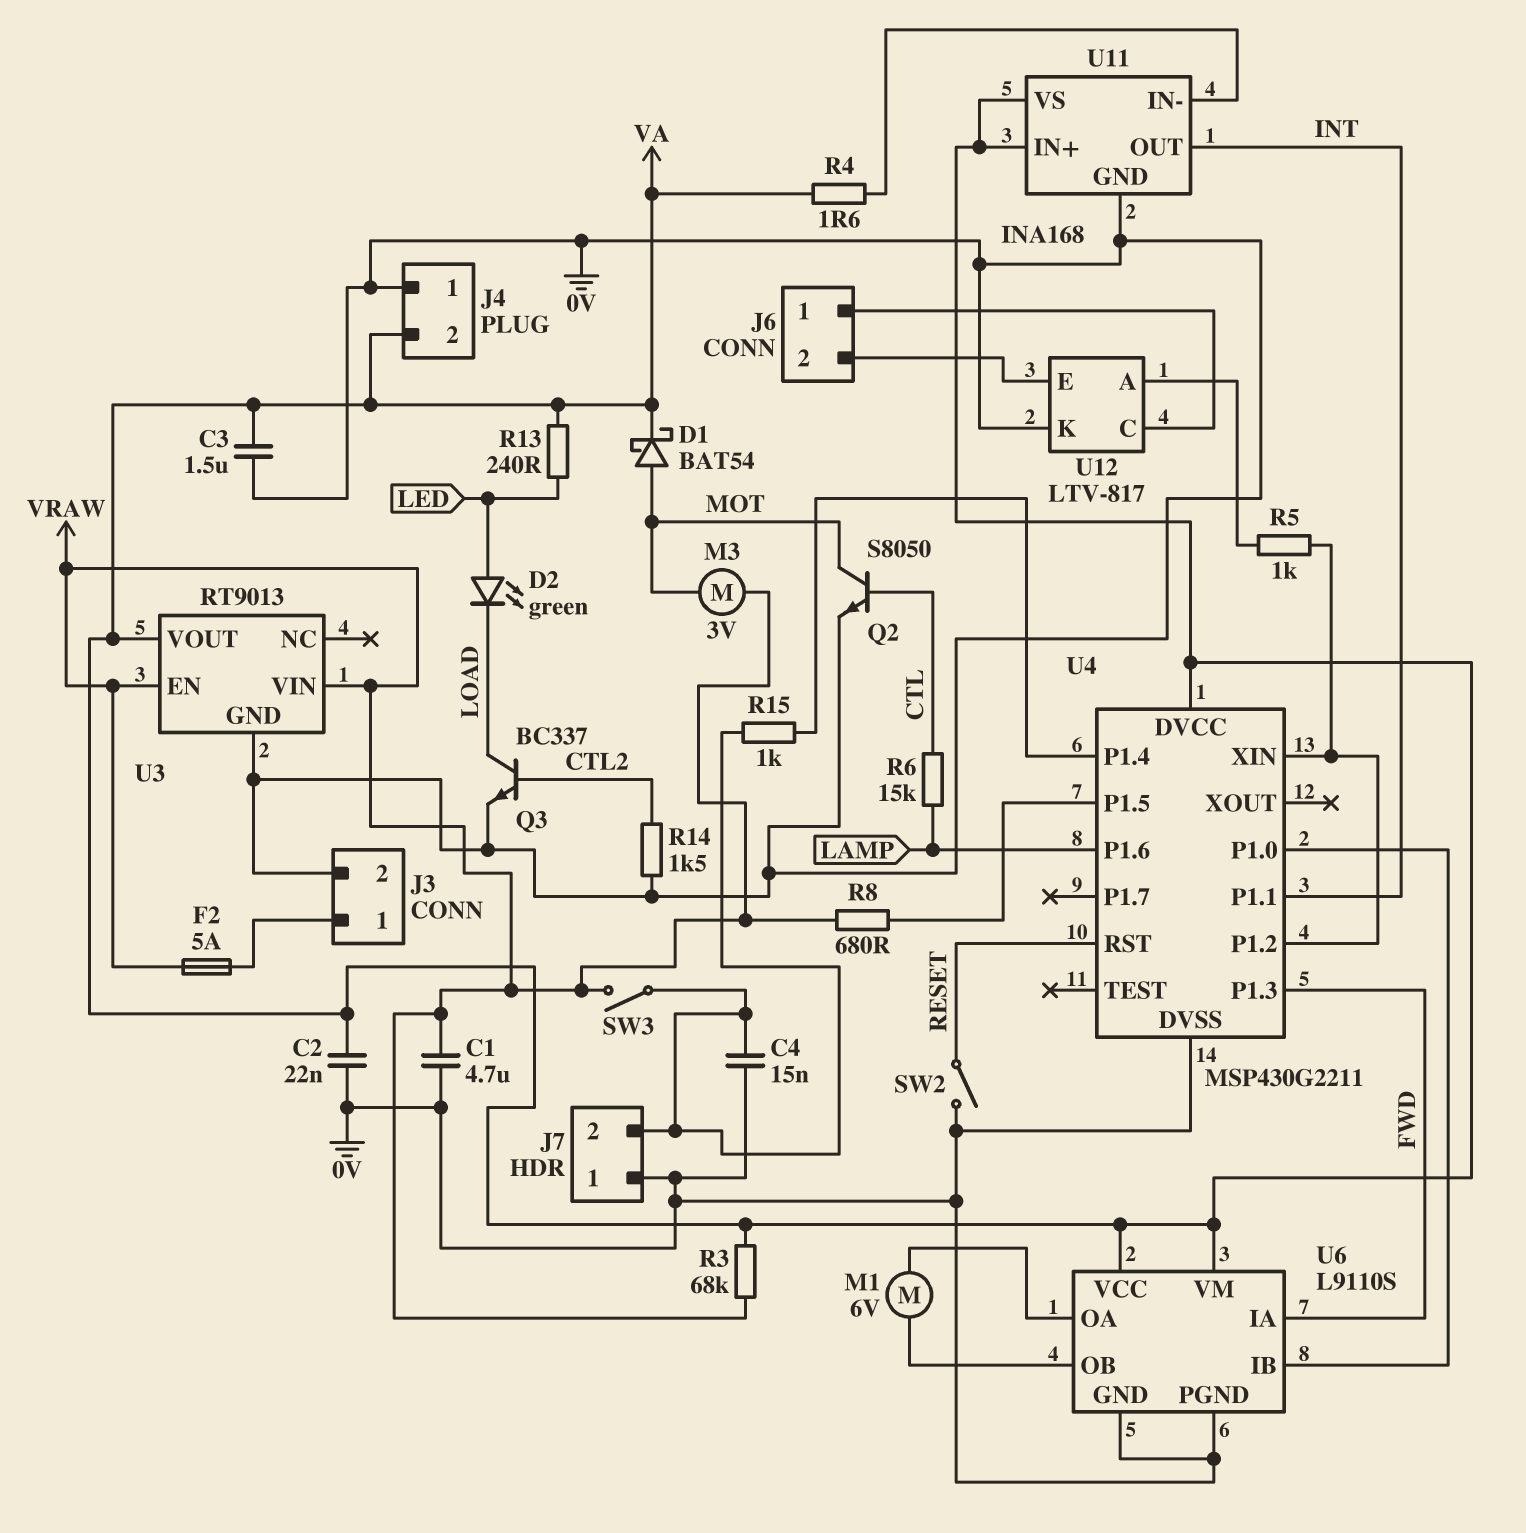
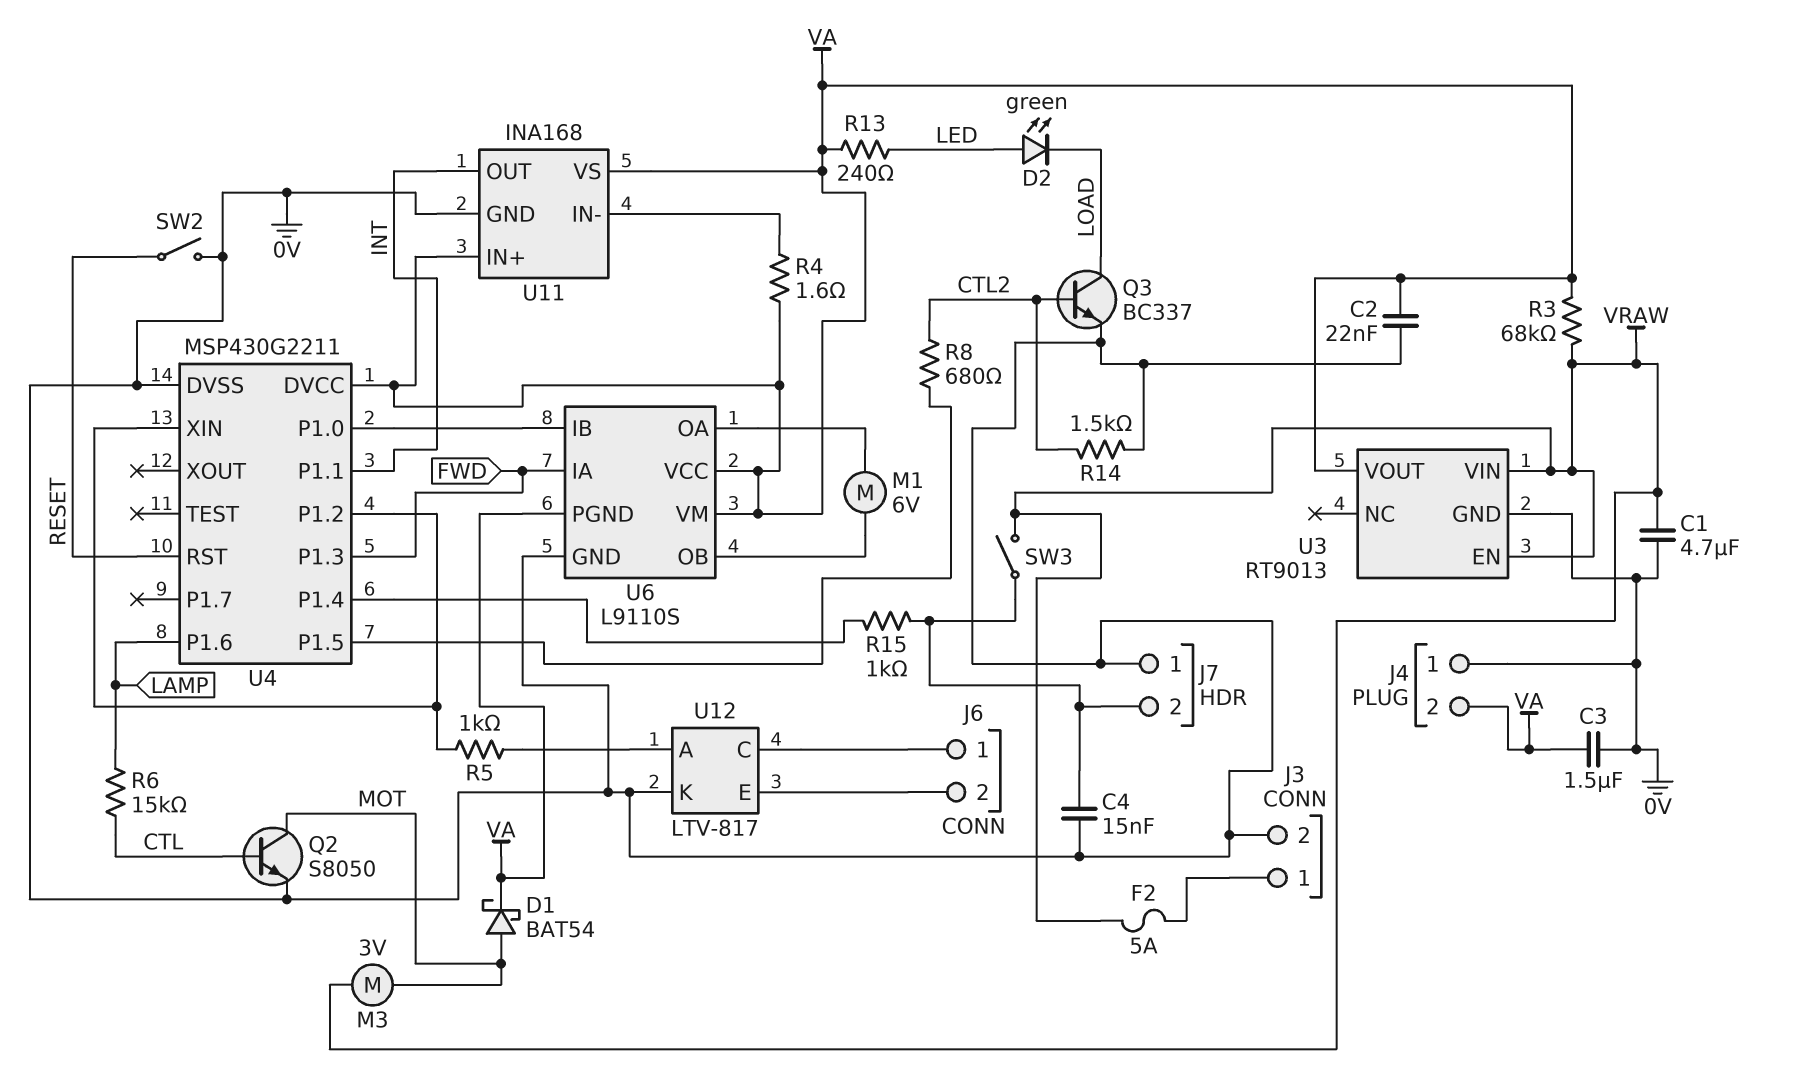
R8: 680 (U4/P1.5, VRAW) -> 680 (CTL2, U4/P1.5)
U6 pin PGND: 0V -> VA

